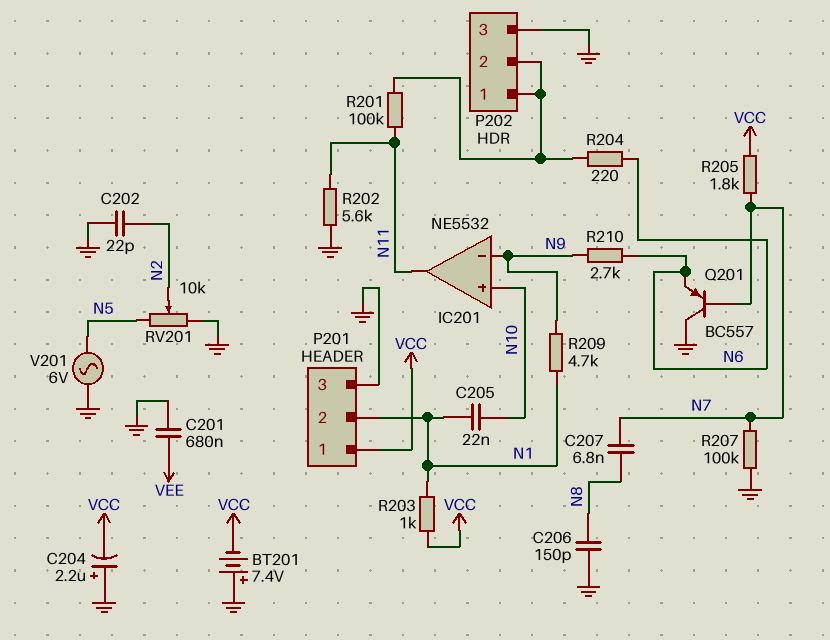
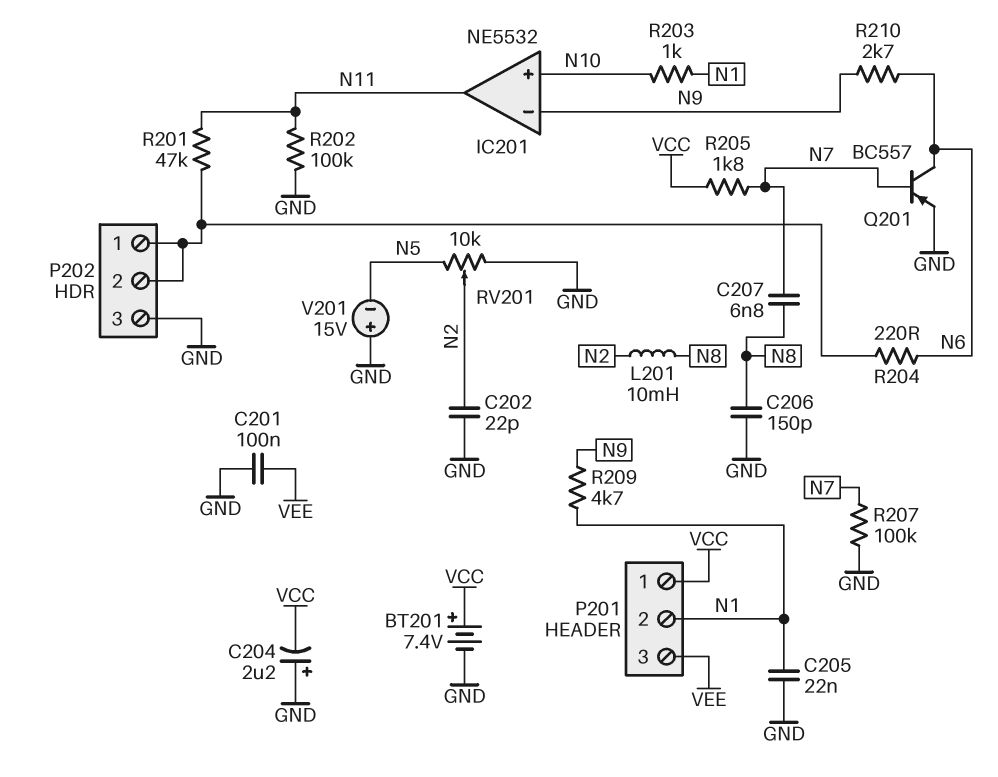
BT201: 7.4V (plus GND, minus VCC) -> 7.4V (plus VCC, minus GND)
C201: 680nF (GND, VEE) -> 100nF (GND, VEE)
C205: 22nF (N1, N10) -> 22nF (GND, N1)
L201: none -> 10mH (N2, N8)
P201 pin 3: GND -> VEE
Q201: PNP BC557 (B N7, C GND, E N6) -> PNP BC557 (B N7, C N6, E GND)
R201: 100k (N11, P202/1) -> 47k (N11, P202/1)
R202: 5.6k (GND, N11) -> 100k (GND, N11)
R203: 1k (N1, VCC) -> 1k (N1, N10)
V201: AC 6V (GND, N5) -> 15V (plus GND, minus N5)

